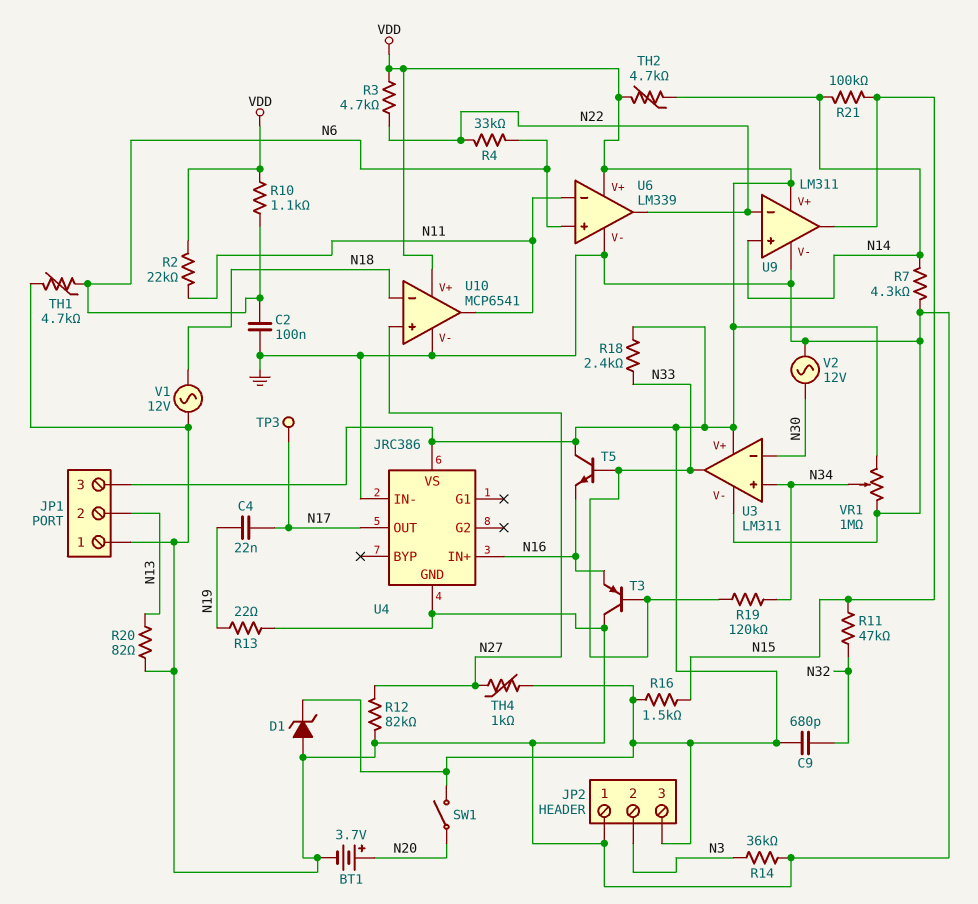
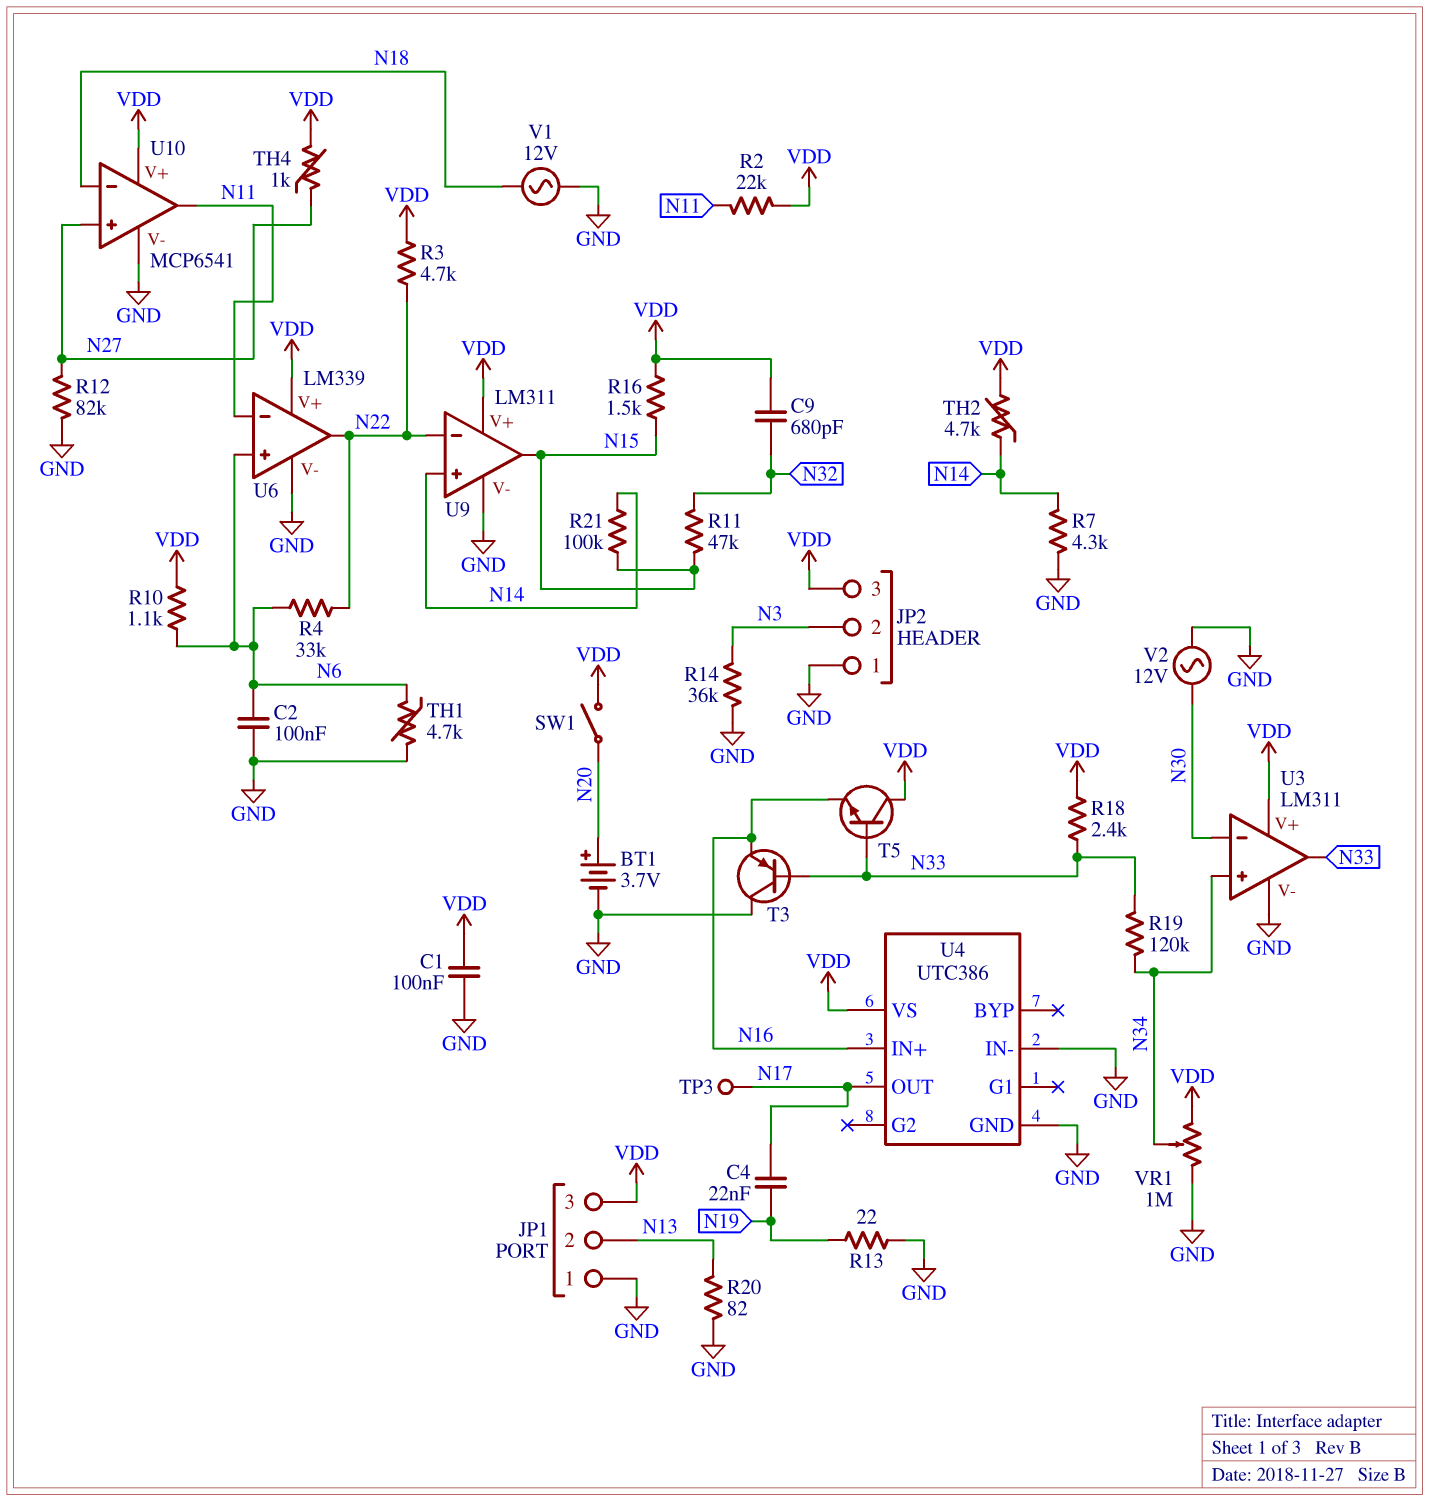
C1: none -> 100nF (GND, VDD)
D1: zener (A GND, K VDD) -> none
U4: JRC386 -> UTC386

